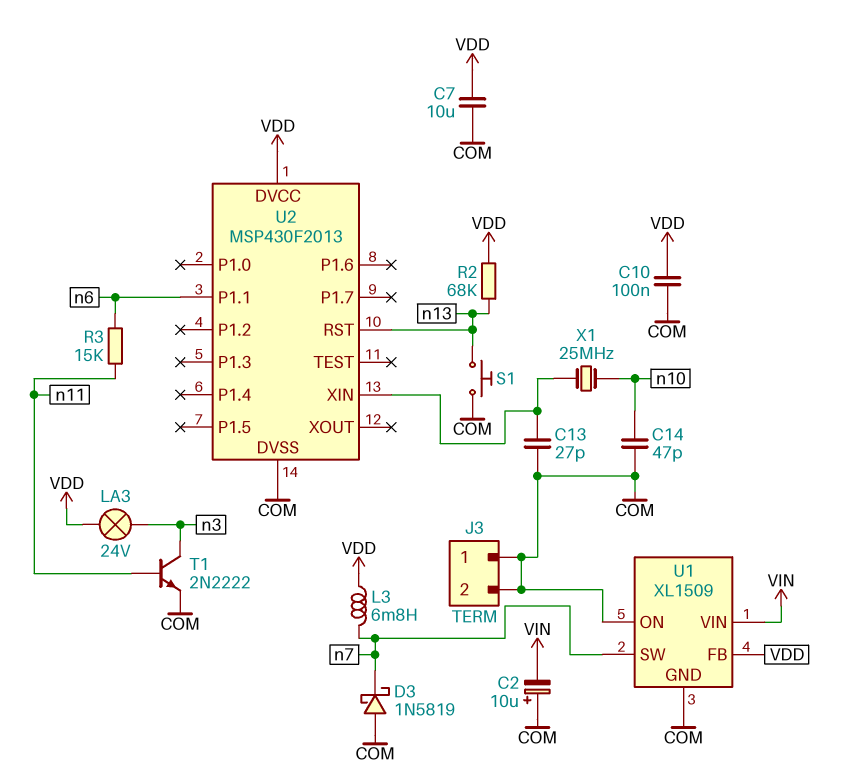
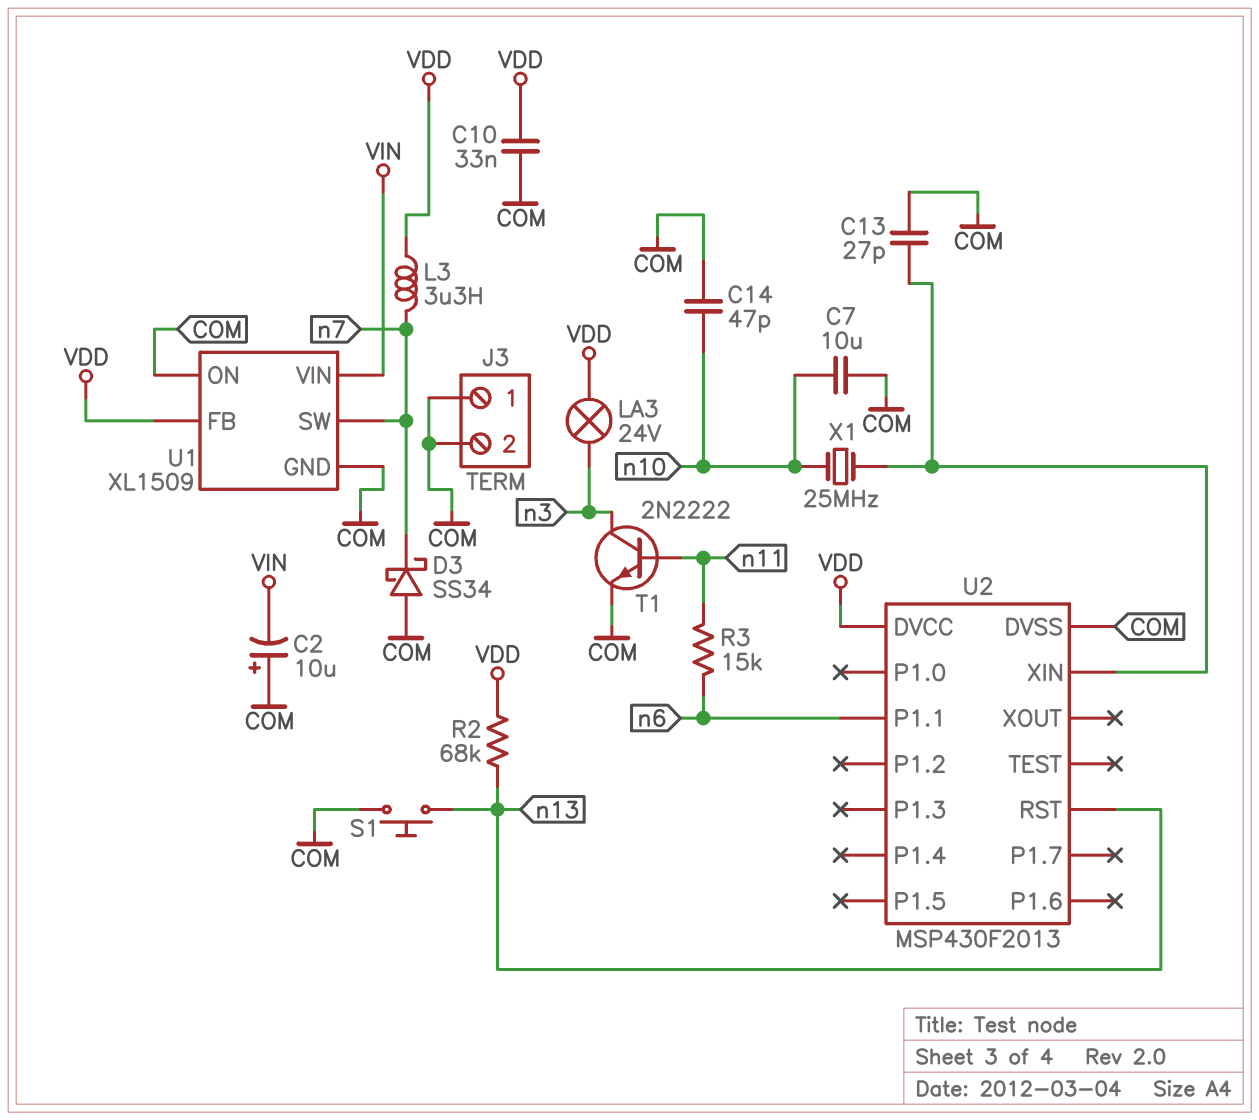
C7: 10uF (COM, VDD) -> 10uF (COM, n10)
C10: 100nF (COM, VDD) -> 33nF (COM, VDD)
D3: schottky 1N5819 (A COM, K n7) -> schottky SS34 (A COM, K n7)
L3: 6.8mH (VDD, n7) -> 3.3uH (VDD, n7)

